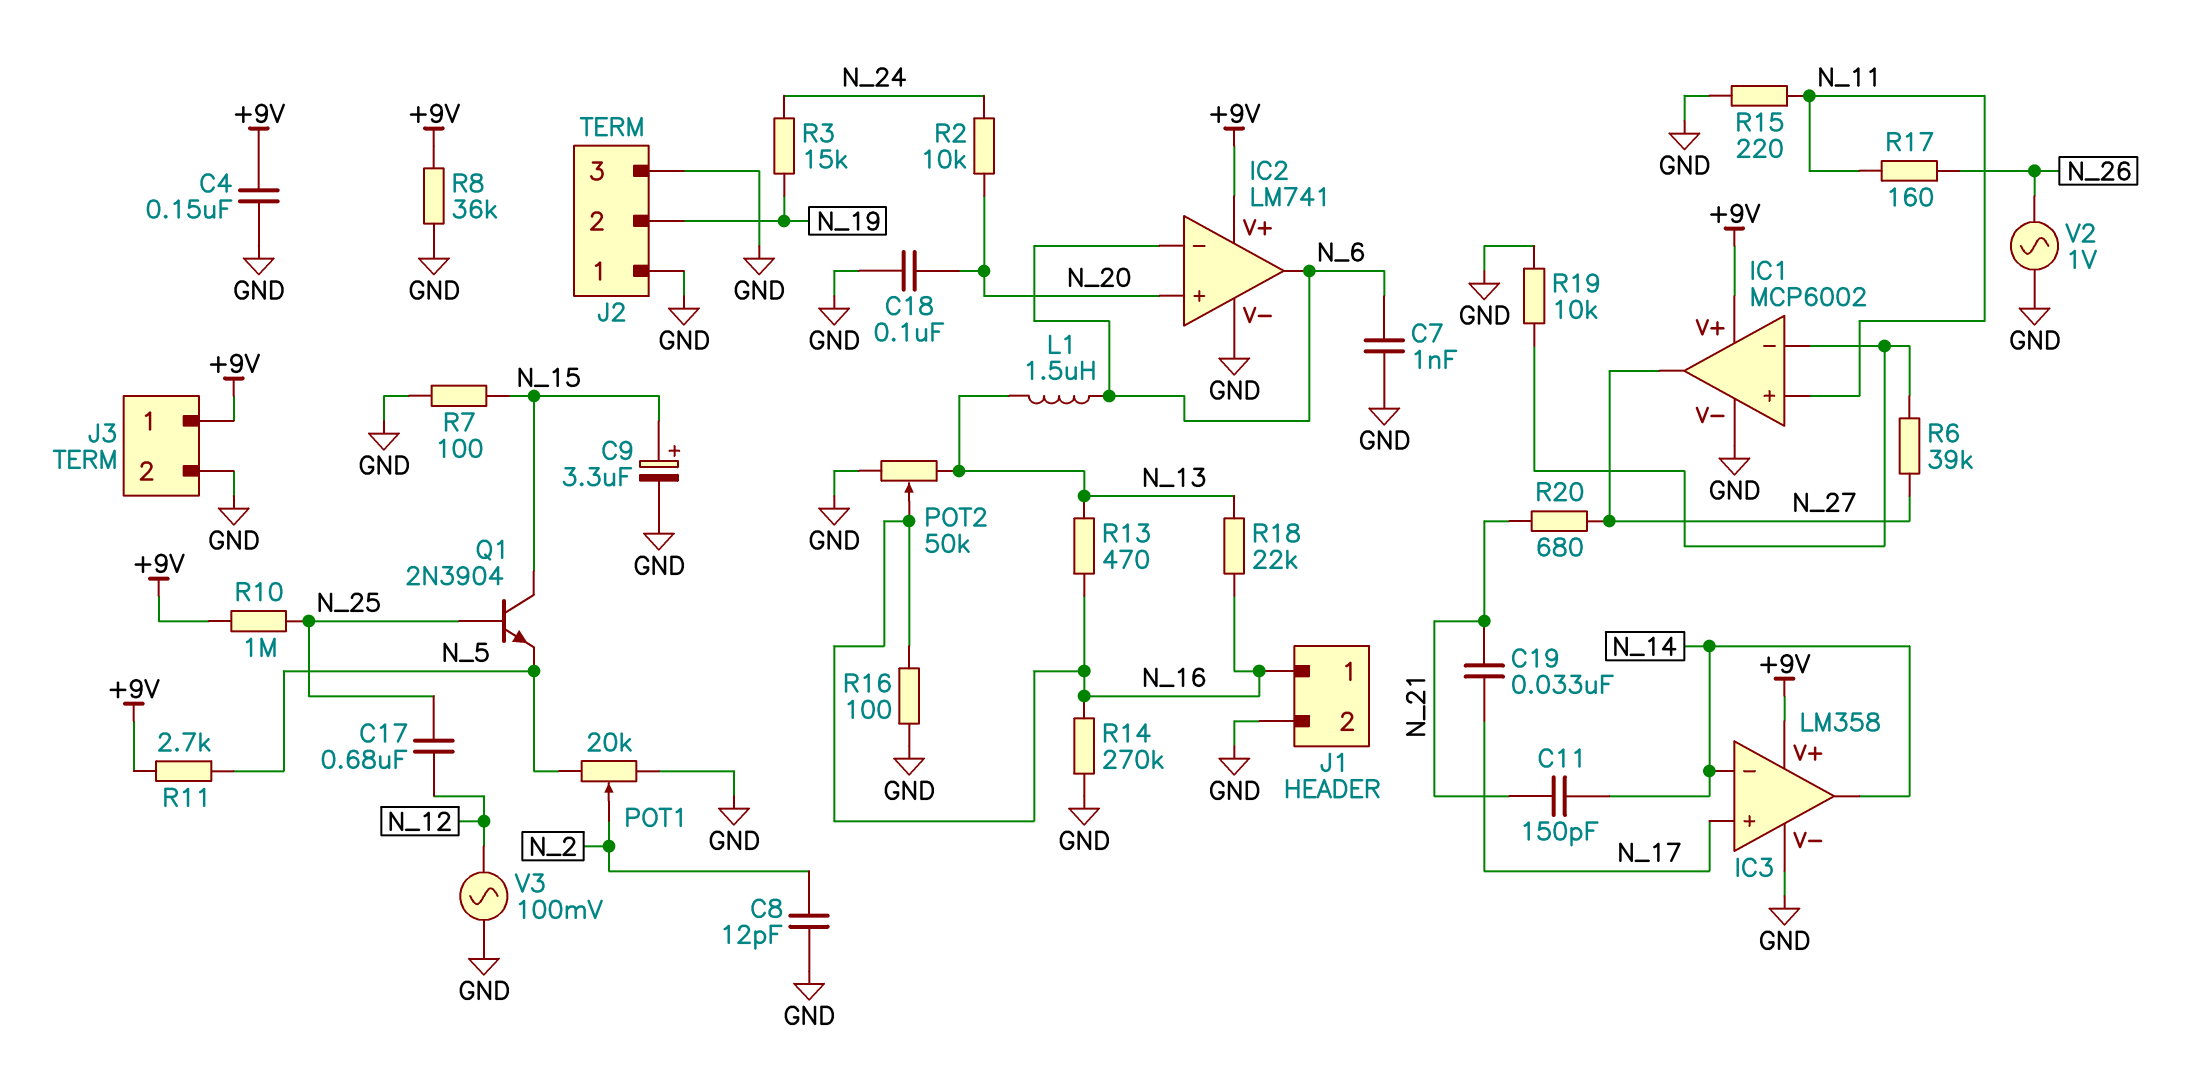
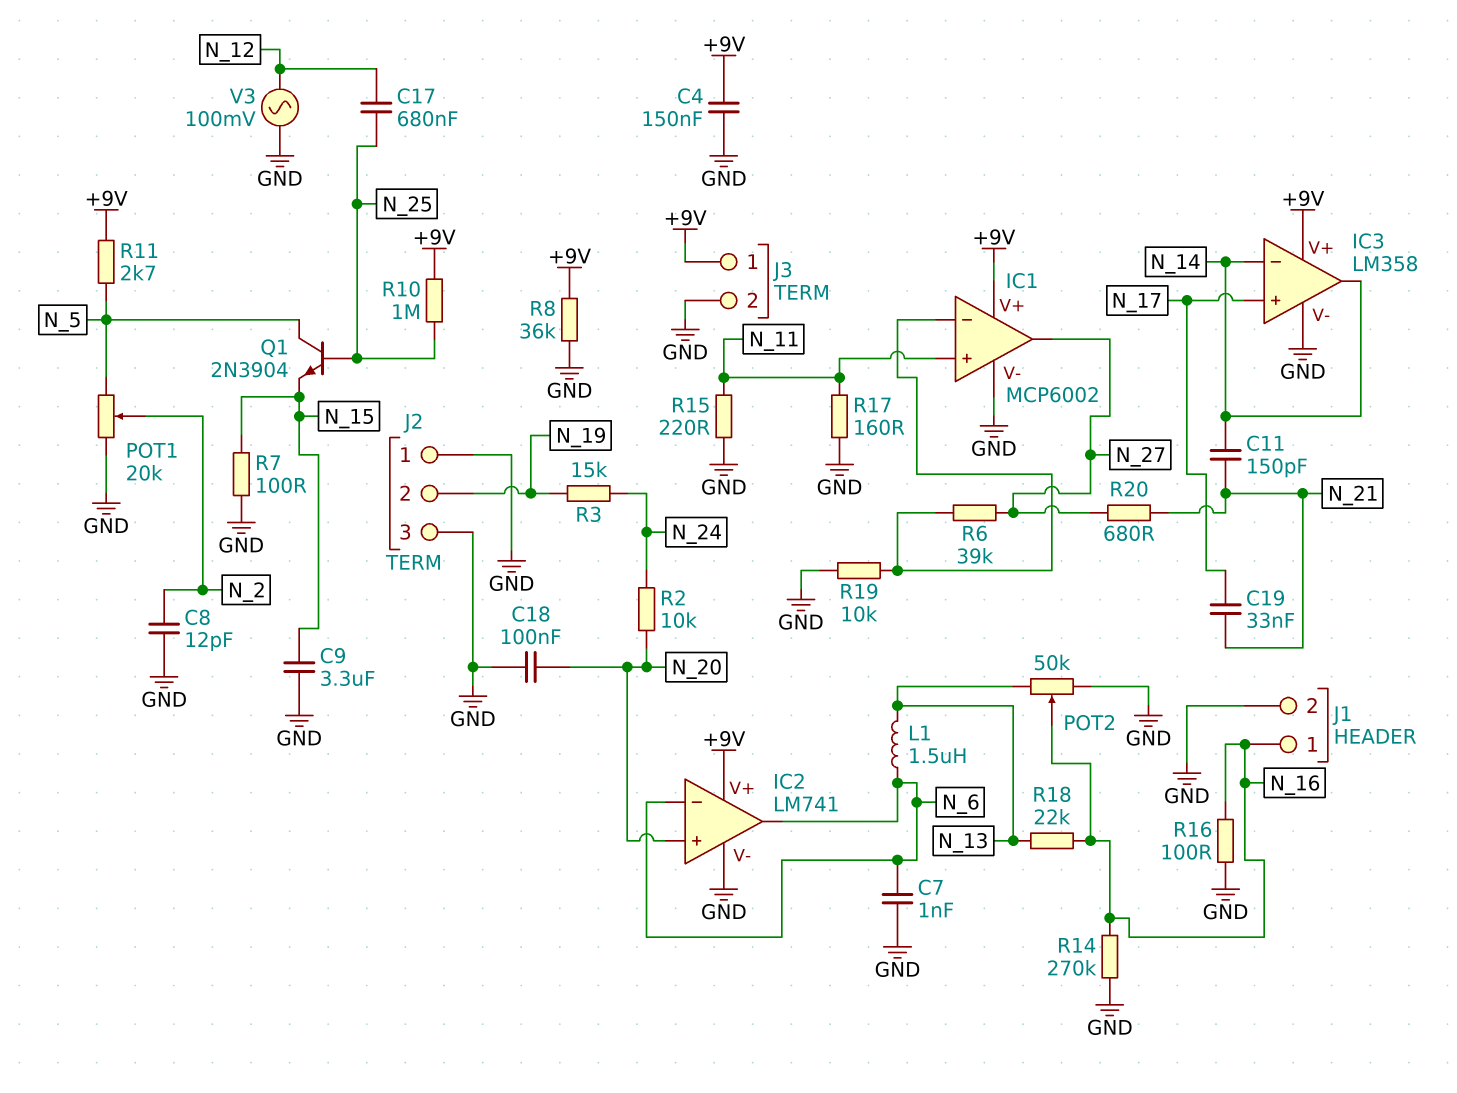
C9: 3.3uF (plus N_15, minus GND) -> 3.3uF (GND, N_15)
Q1: NPN 2N3904 (B N_25, C N_15, E N_5) -> NPN 2N3904 (B N_25, C N_5, E N_15)
R13: 470 (N_13, N_16) -> none
R17: 160 (N_11, N_26) -> 160 (GND, N_11)
V2: AC 1V (GND, N_26) -> none

